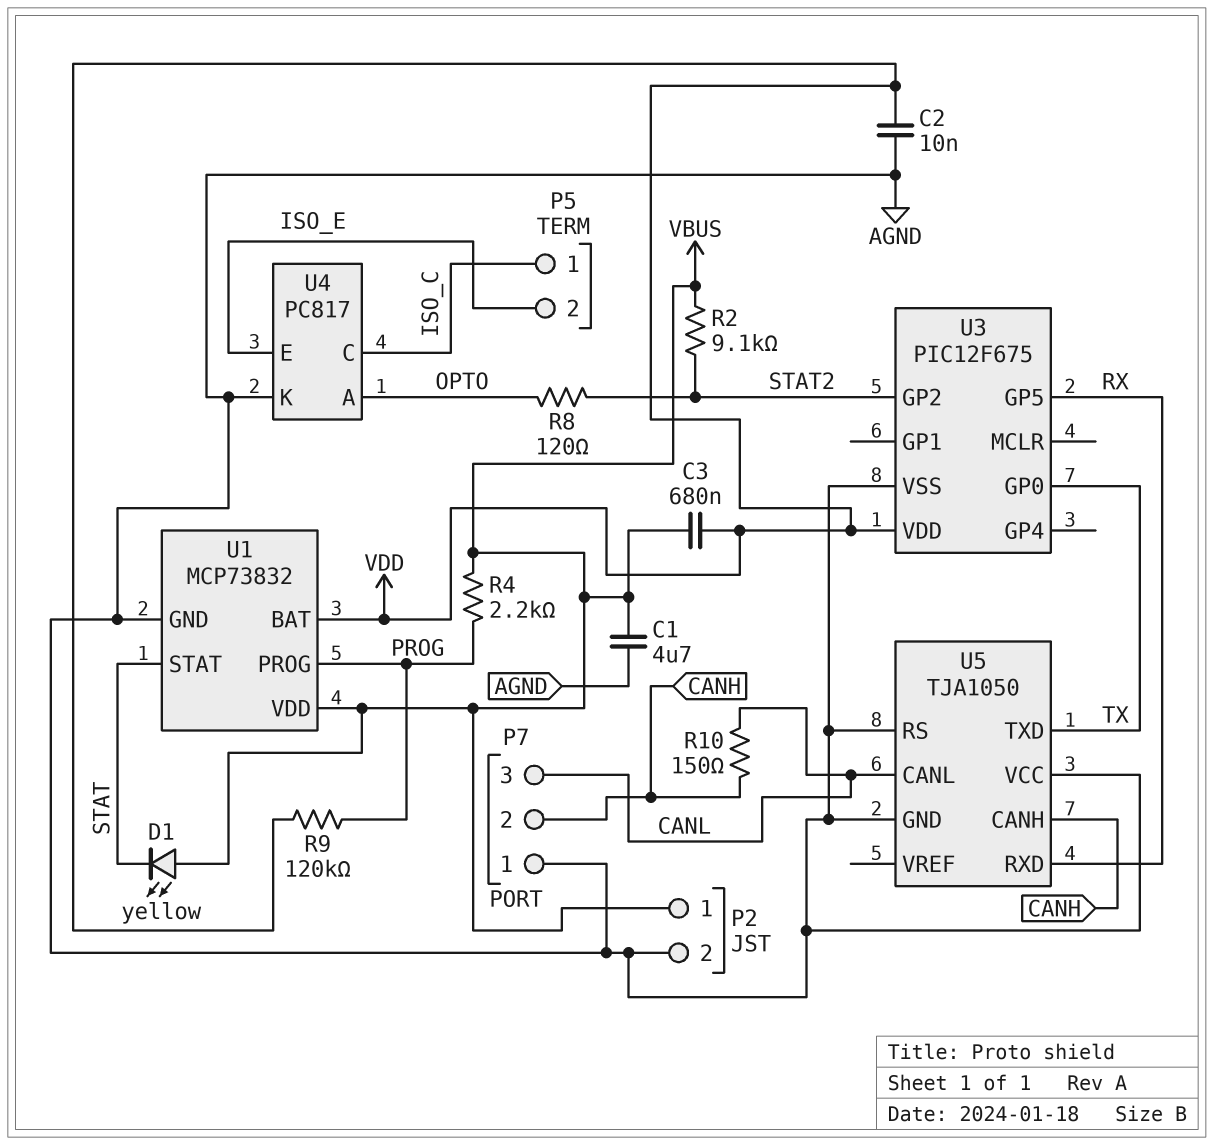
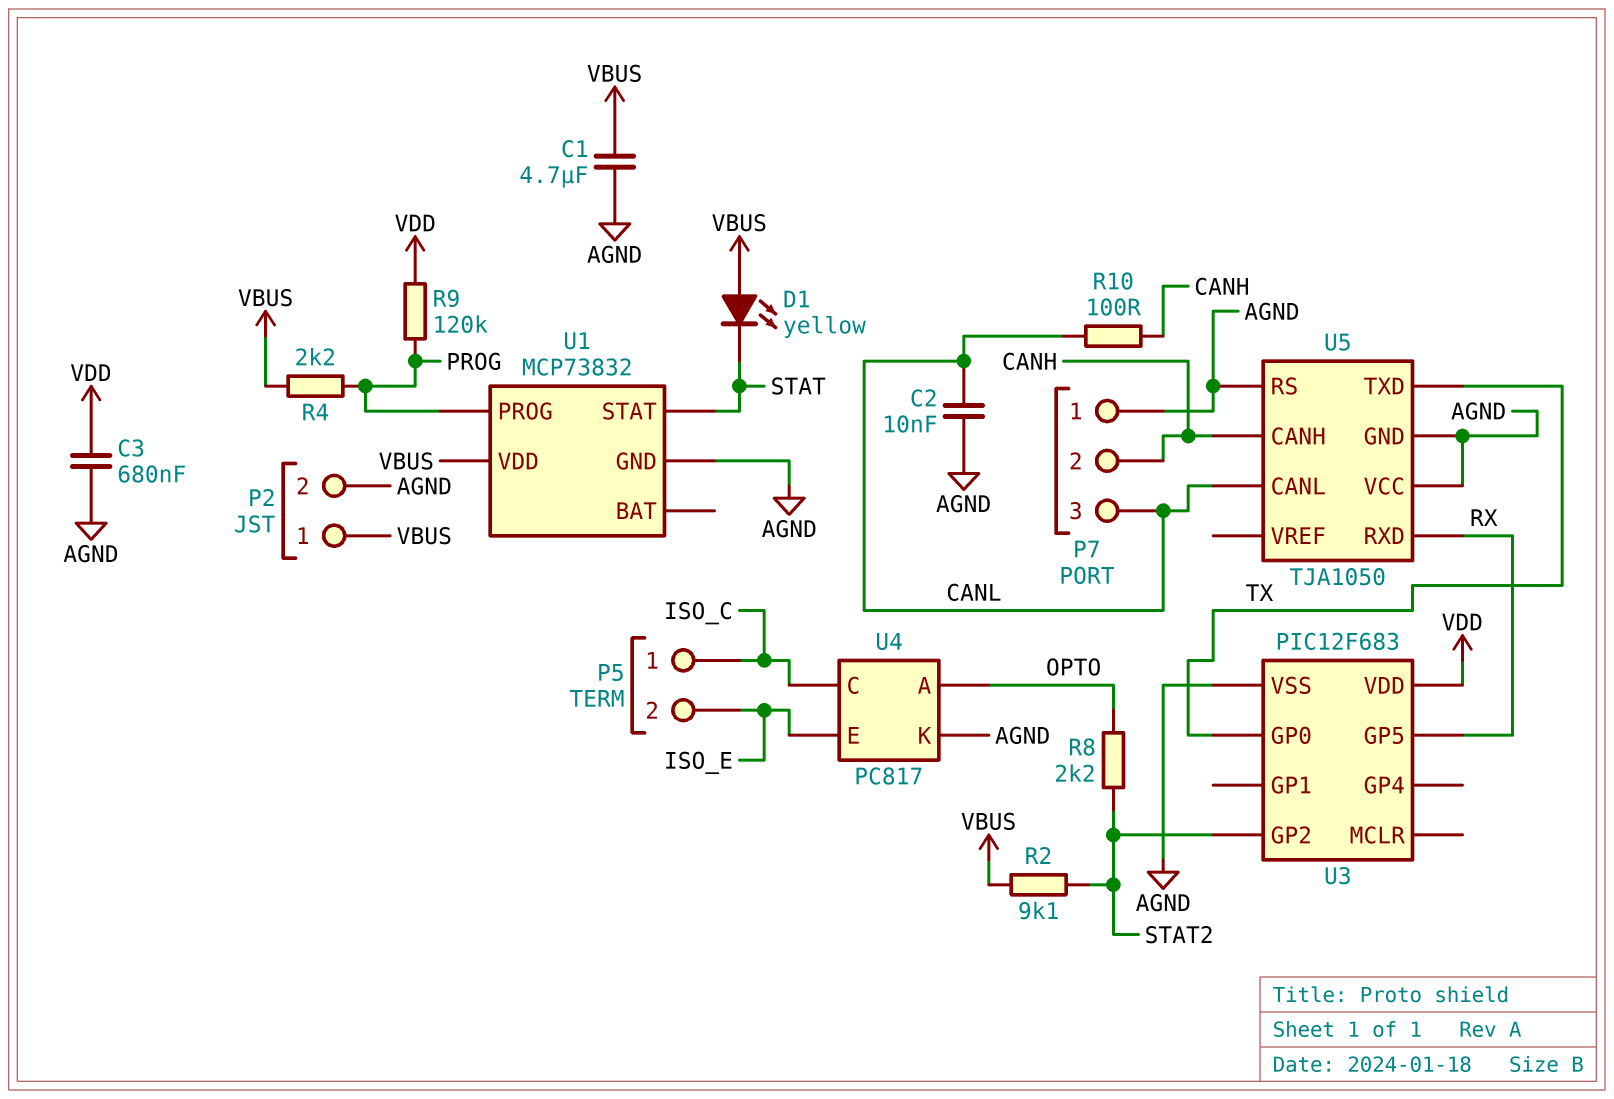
C2: 10nF (AGND, VDD) -> 10nF (AGND, CANL)
C3: 680nF (VBUS, VDD) -> 680nF (AGND, VDD)
R8: 120 (OPTO, STAT2) -> 2.2k (OPTO, STAT2)
R10: 150 (CANH, CANL) -> 100 (CANH, CANL)
U1 pin BAT: VDD -> none
U3: PIC12F675 -> PIC12F683

